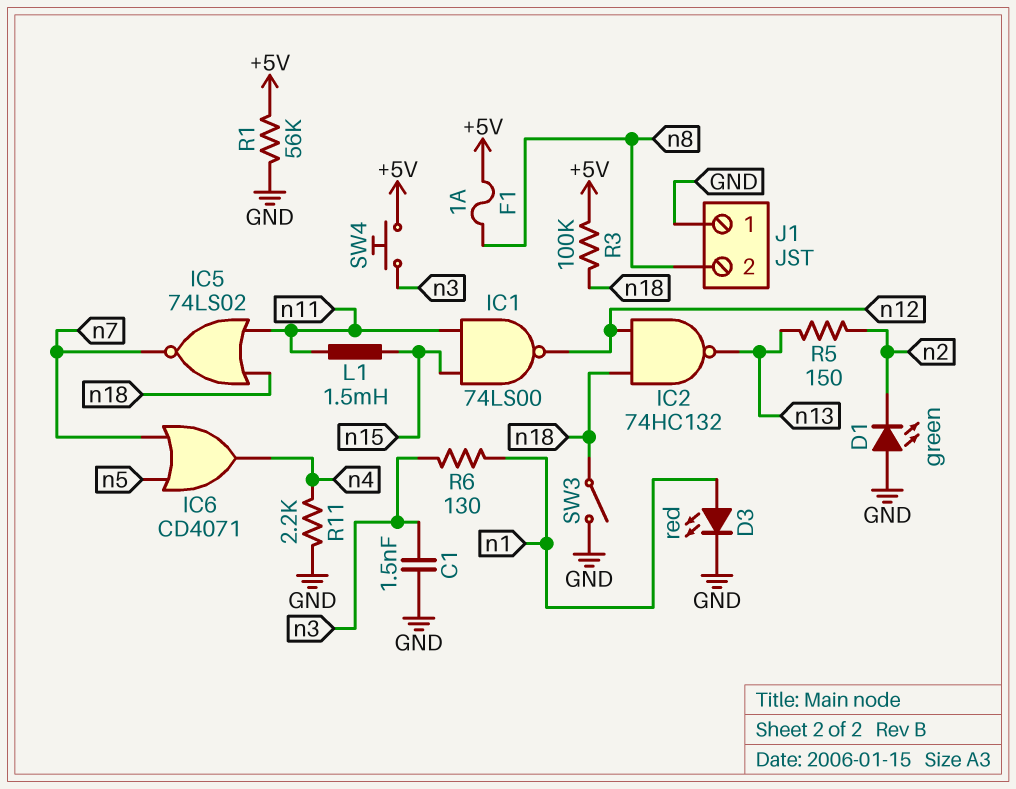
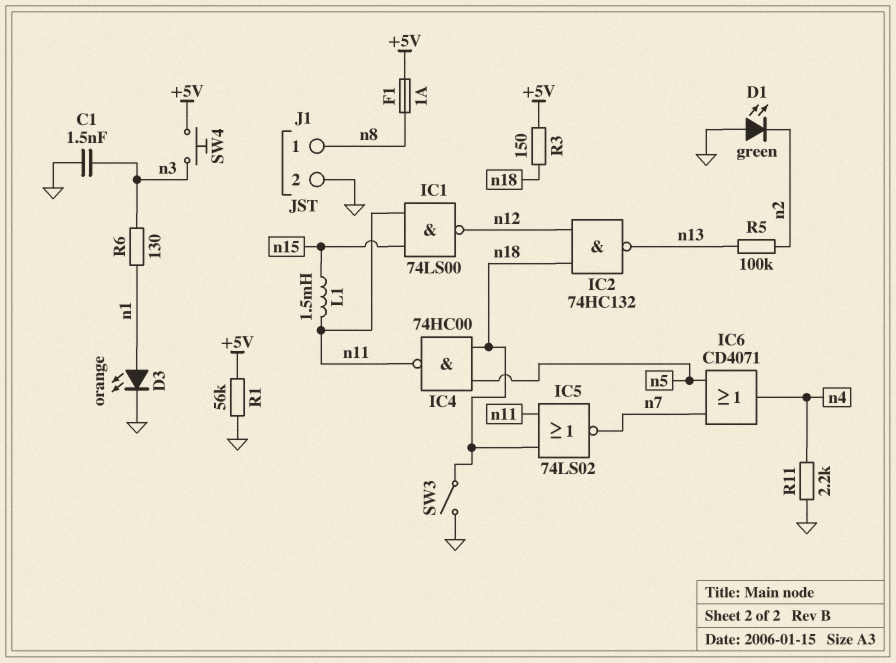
D3: LED red (A n1, K GND) -> LED orange (A n1, K GND)
IC4: none -> NAND 74HC00 (in n5, in n18, out n11)
J1 pin 1: GND -> n8
J1 pin 2: n8 -> GND
R3: 100k (+5V, n18) -> 150 (+5V, n18)
R5: 150 (n2, n13) -> 100k (n2, n13)

